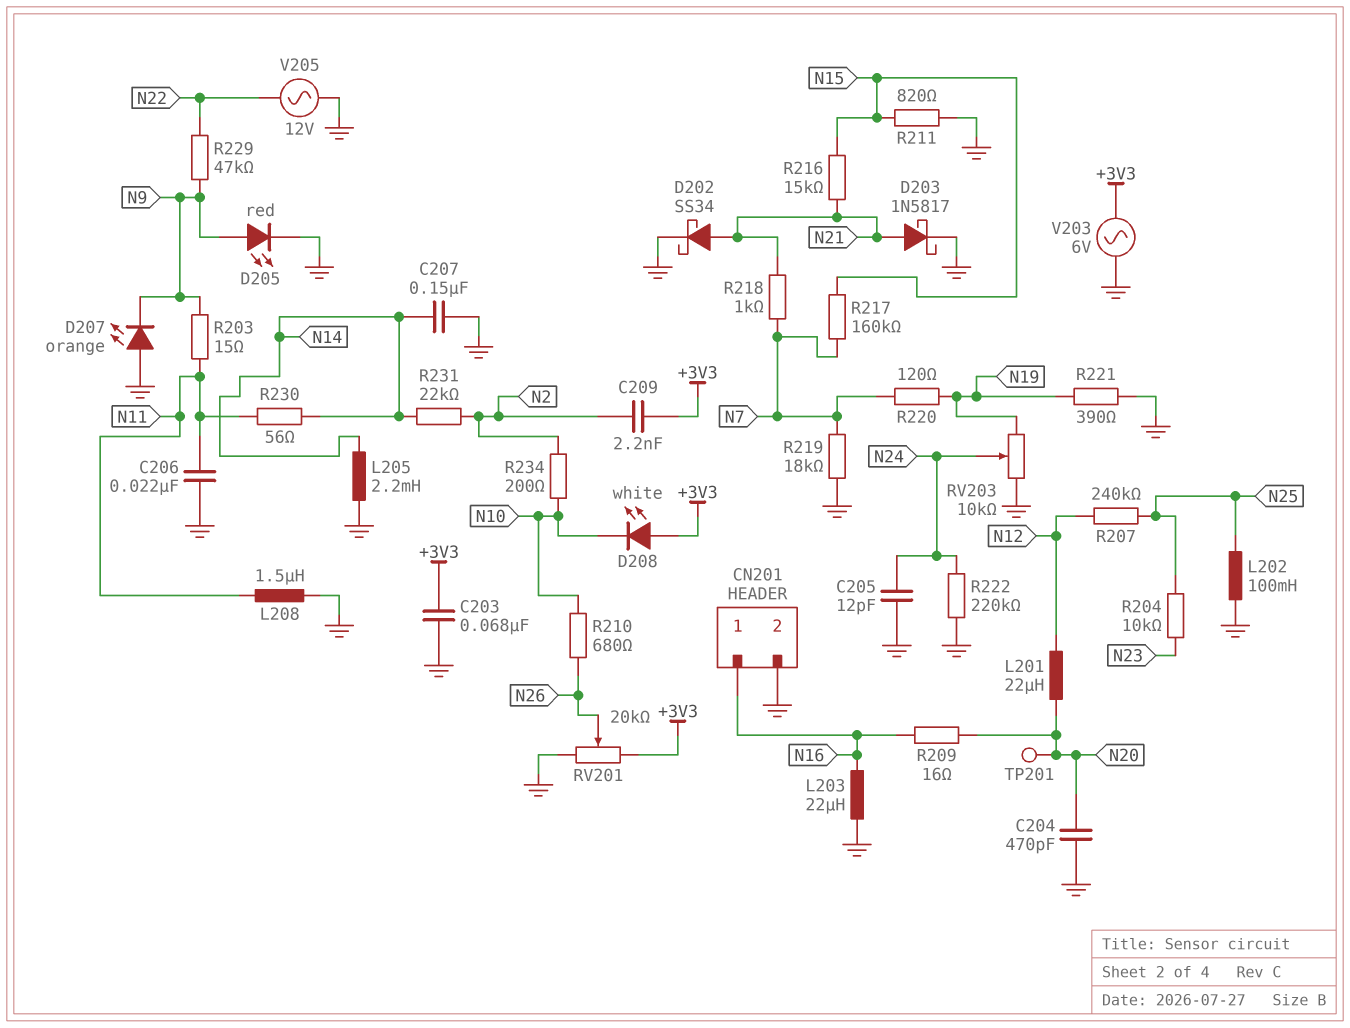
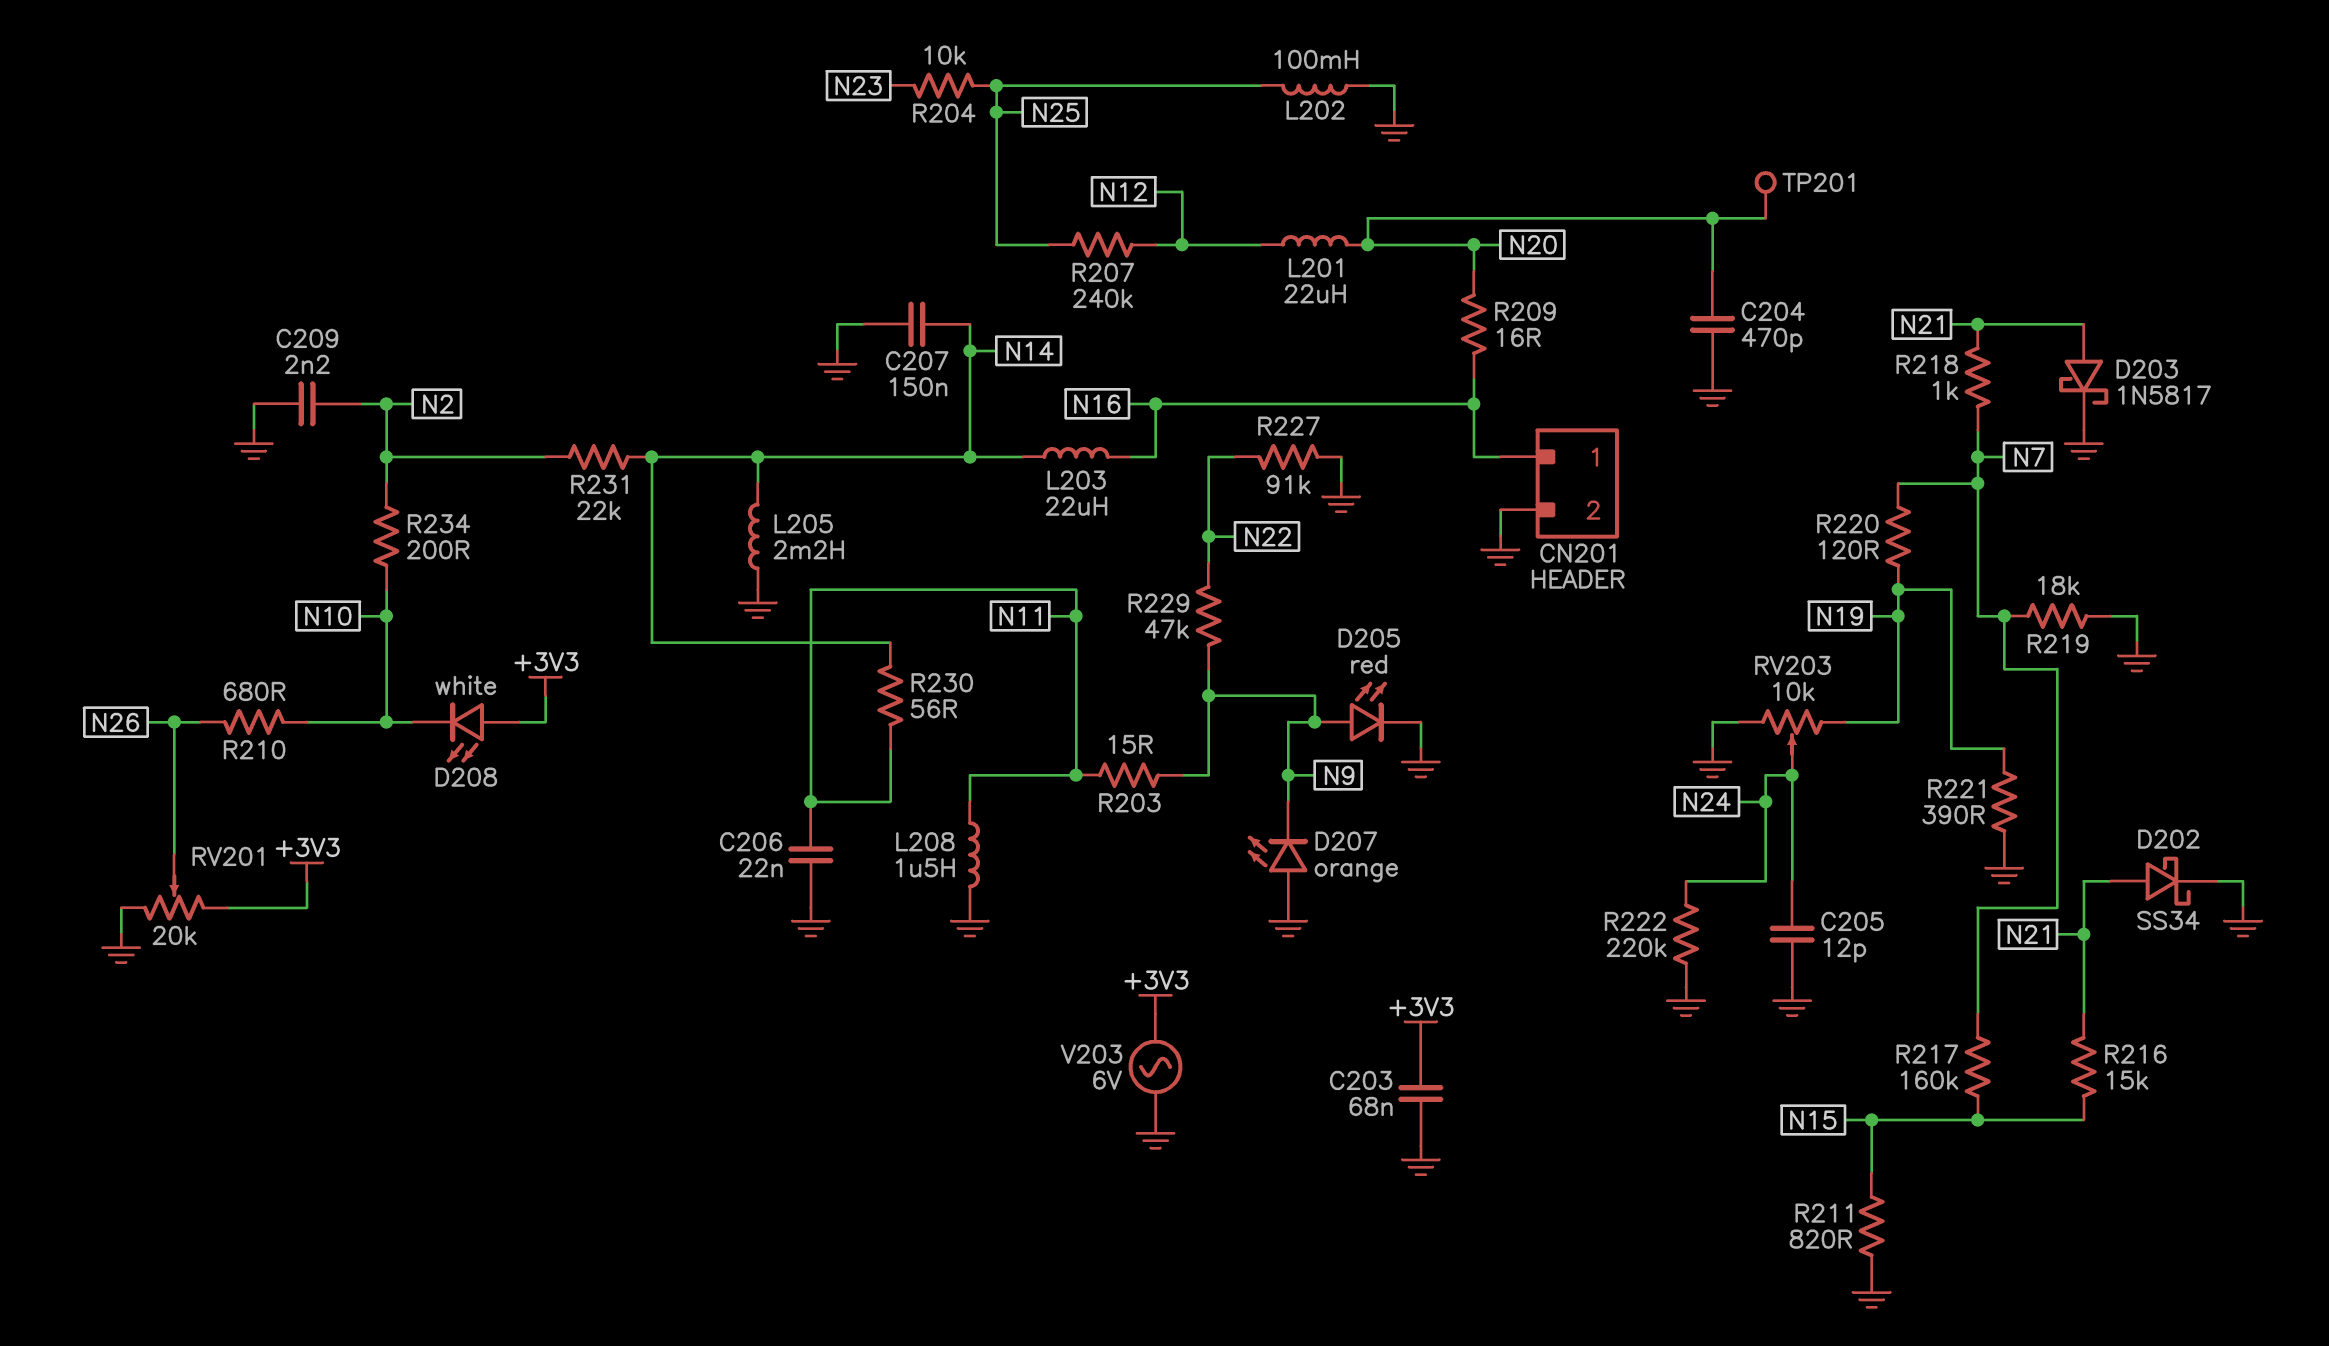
C209: 2.2nF (+3V3, N2) -> 2.2nF (GND, N2)
L203: 22uH (GND, N16) -> 22uH (N14, N16)
R227: none -> 91k (GND, N22)
V205: AC 12V (GND, N22) -> none

